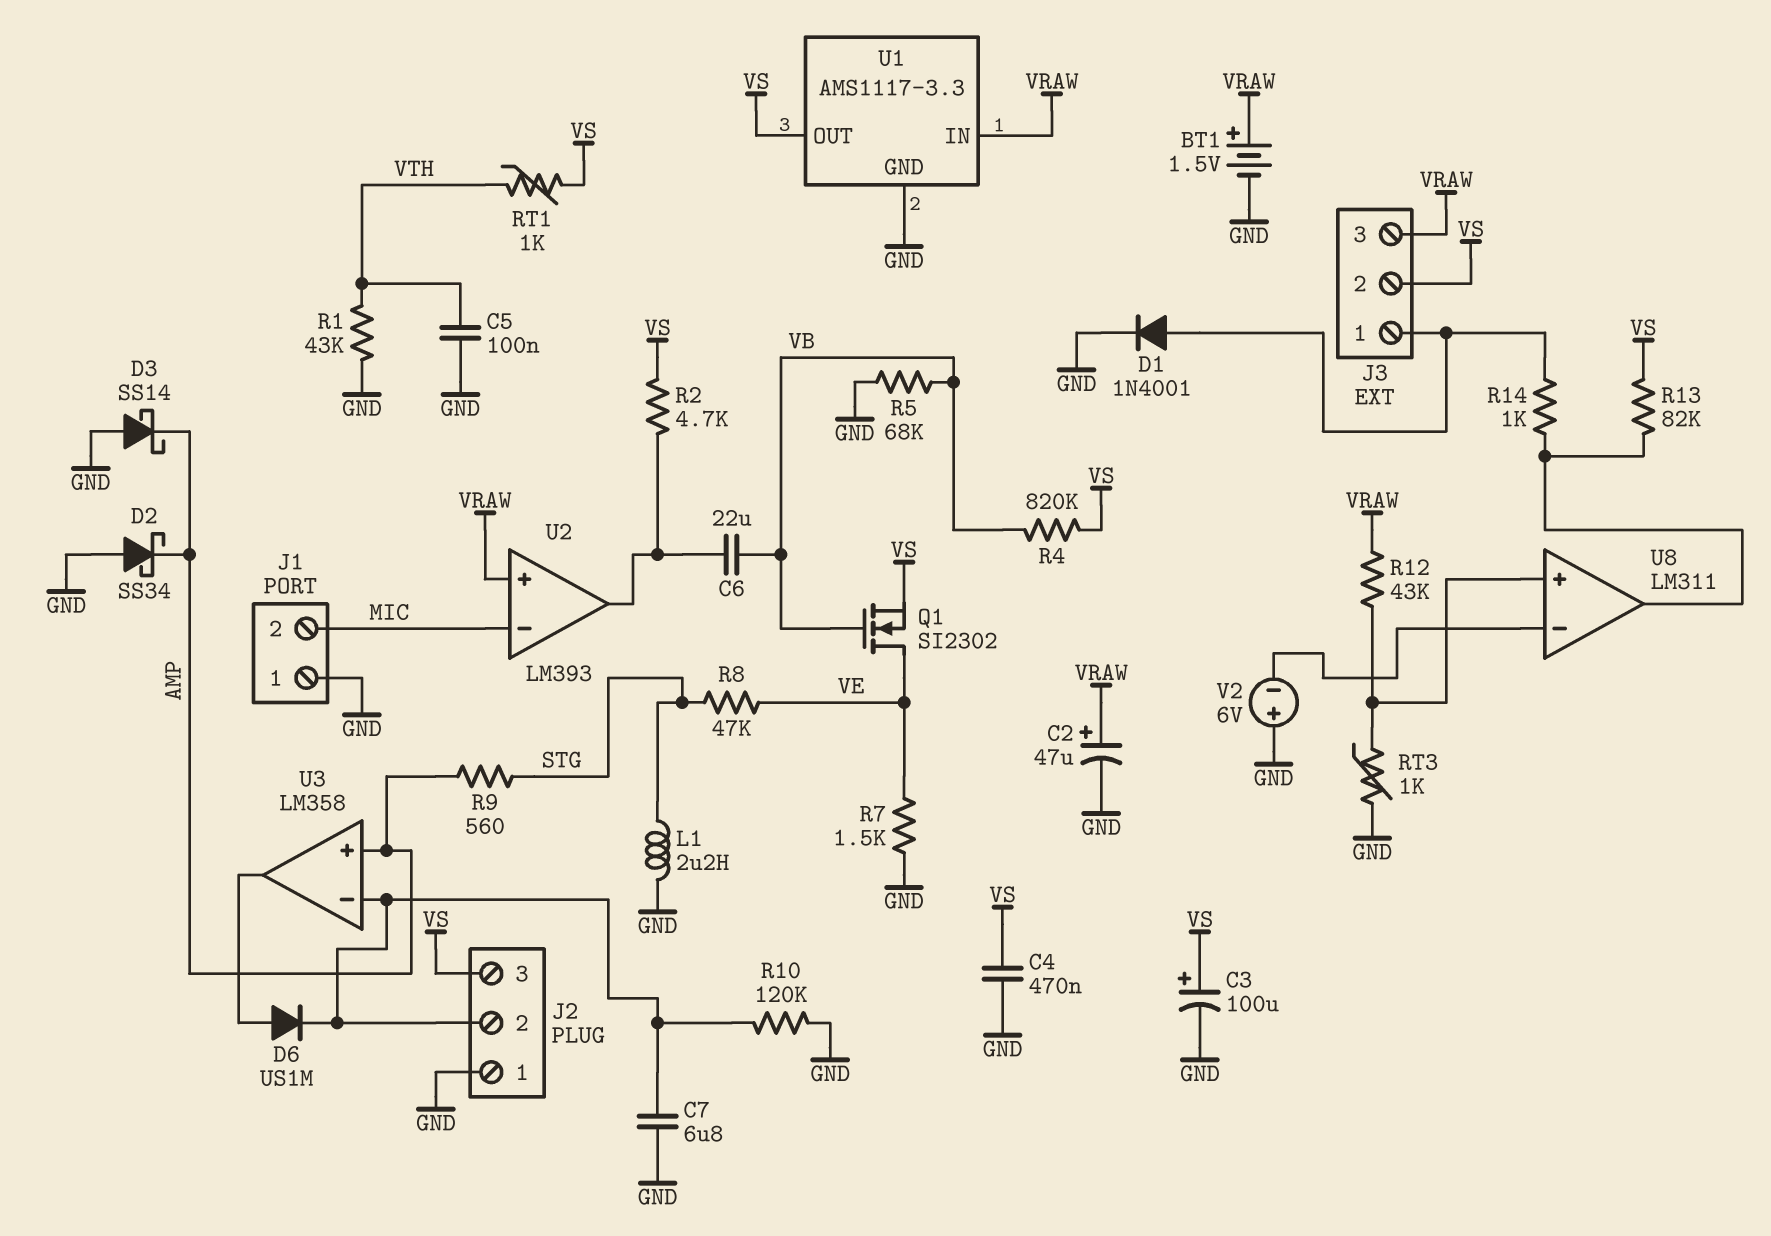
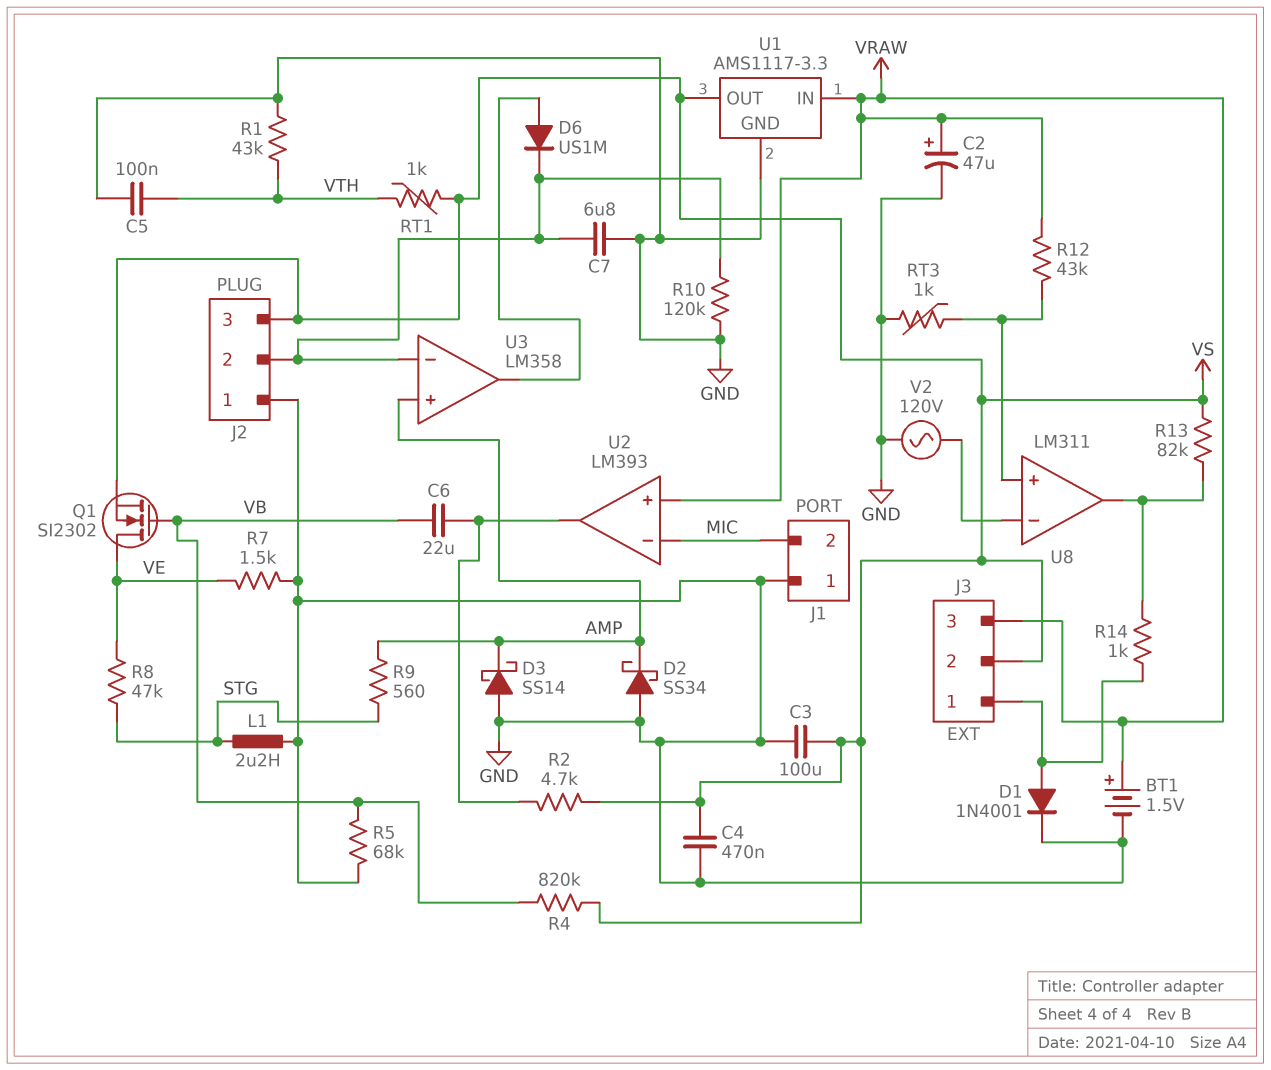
C3: 100uF (plus VS, minus GND) -> 100uF (GND, VS)
V2: 6V (plus GND, minus U8/in-) -> AC 120V (GND, U8/in-)

